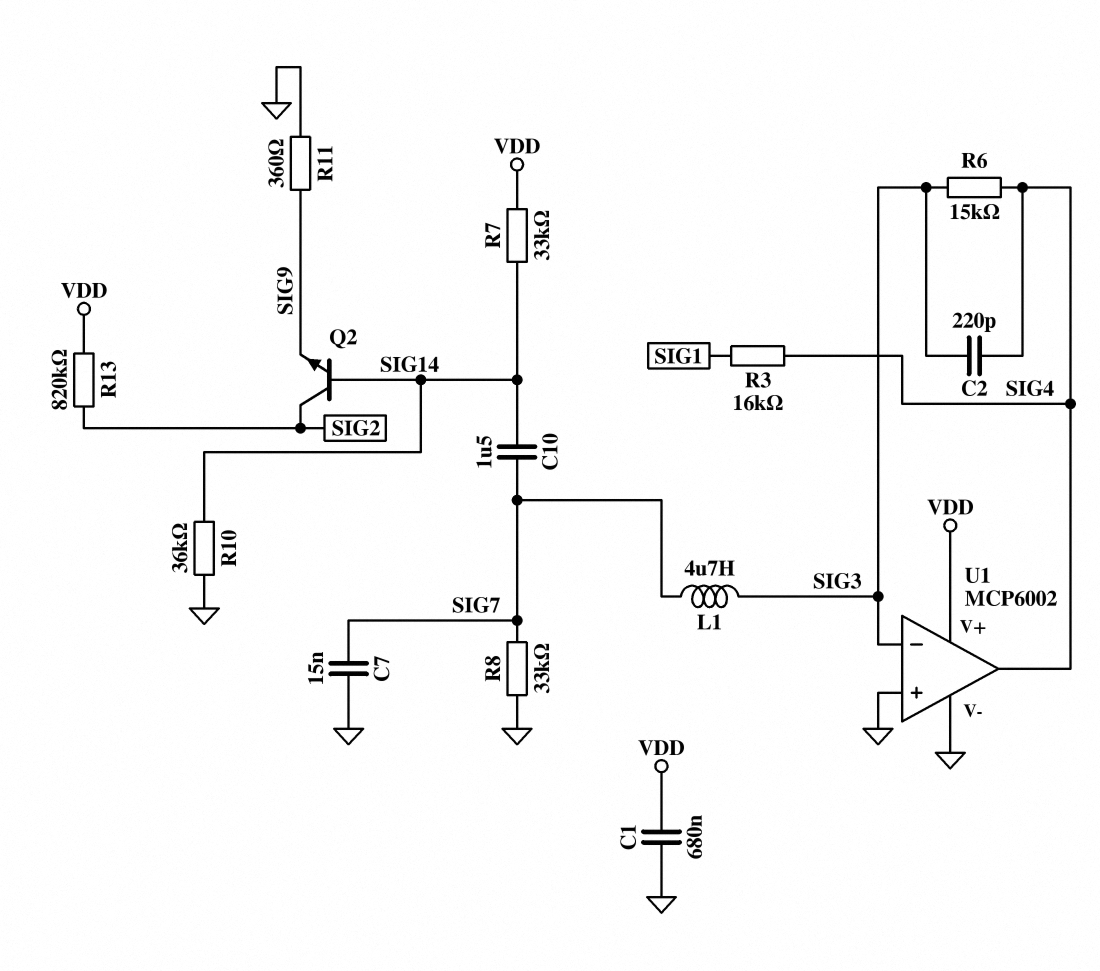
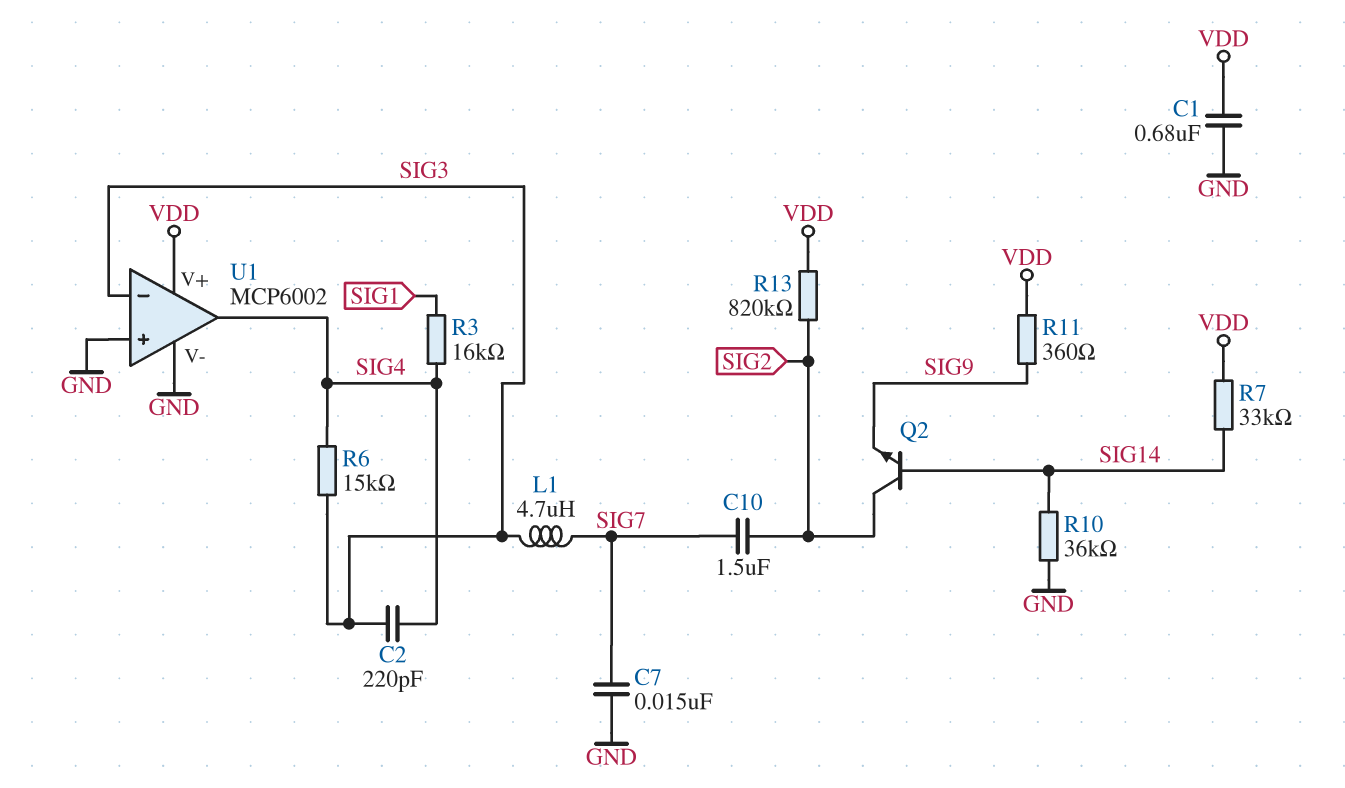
C10: 1.5uF (SIG7, SIG14) -> 1.5uF (SIG2, SIG7)
R8: 33k (GND, SIG7) -> none
R11: 360 (GND, SIG9) -> 360 (SIG9, VDD)

